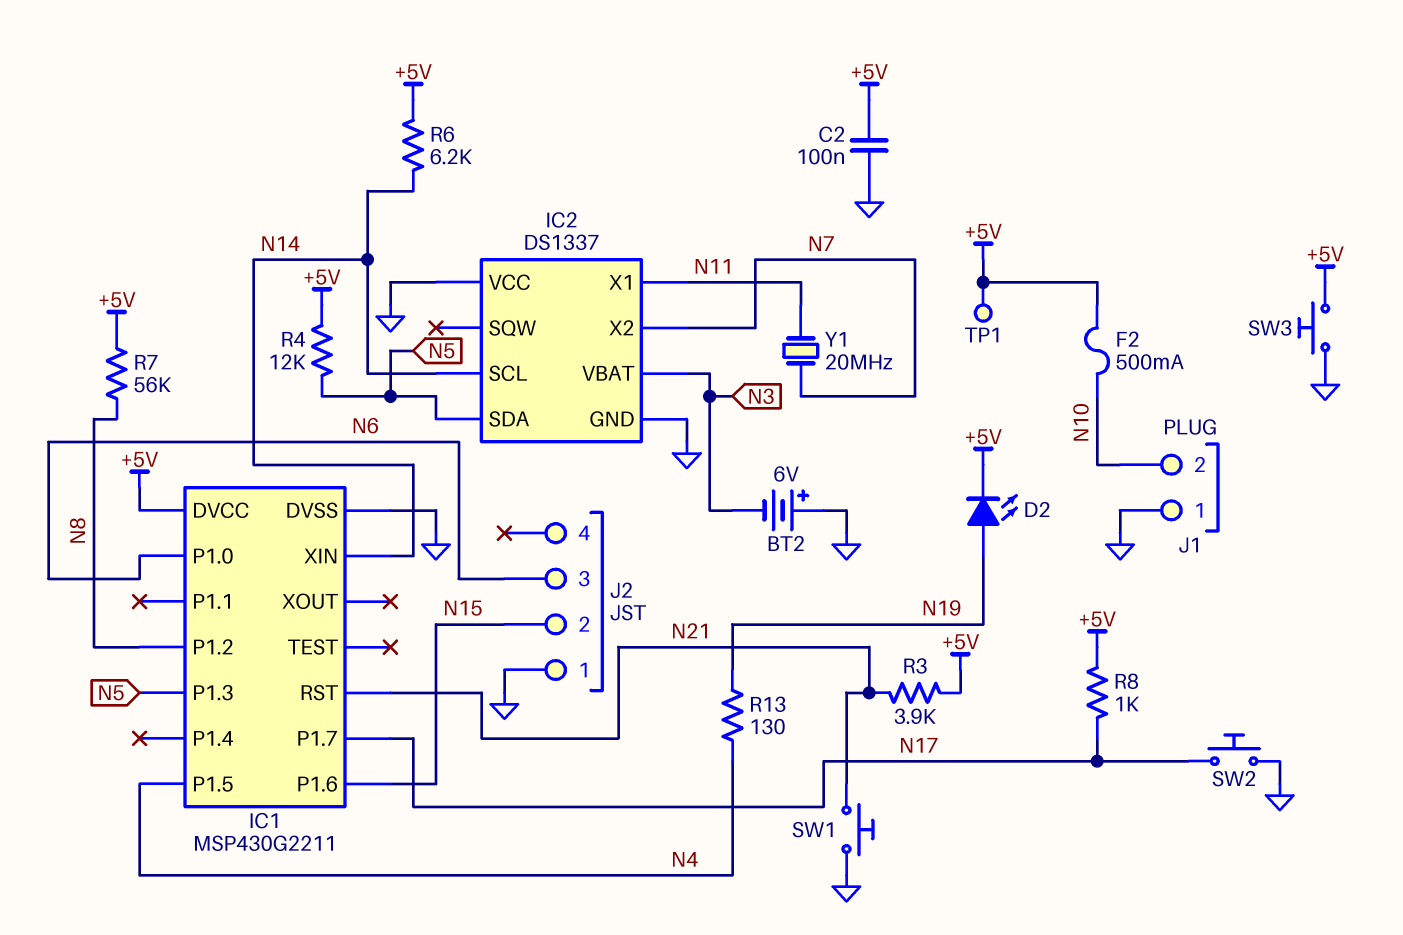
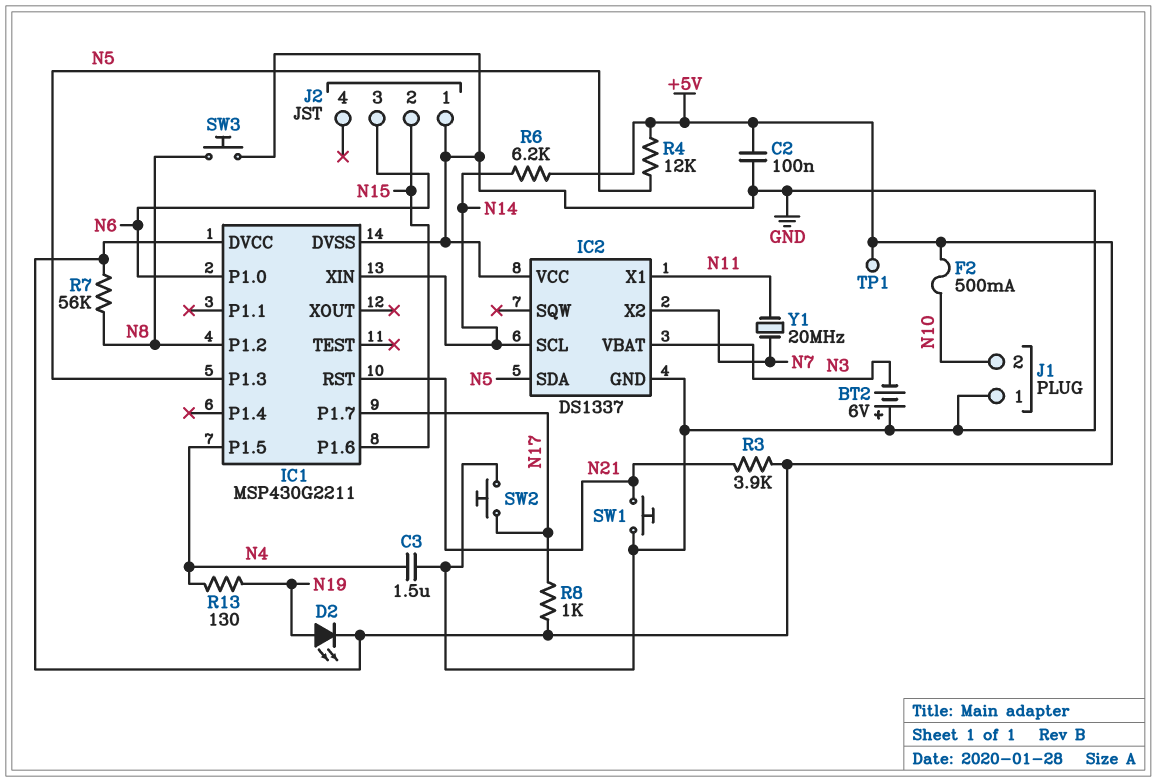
C3: none -> 1.5uF (GND, N4)
SW3: button (+5V, GND) -> button (GND, N8)

